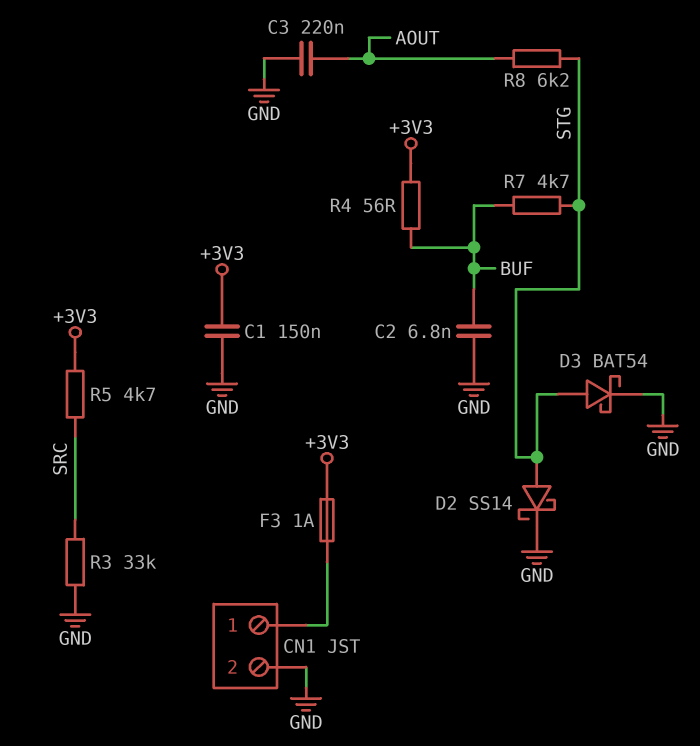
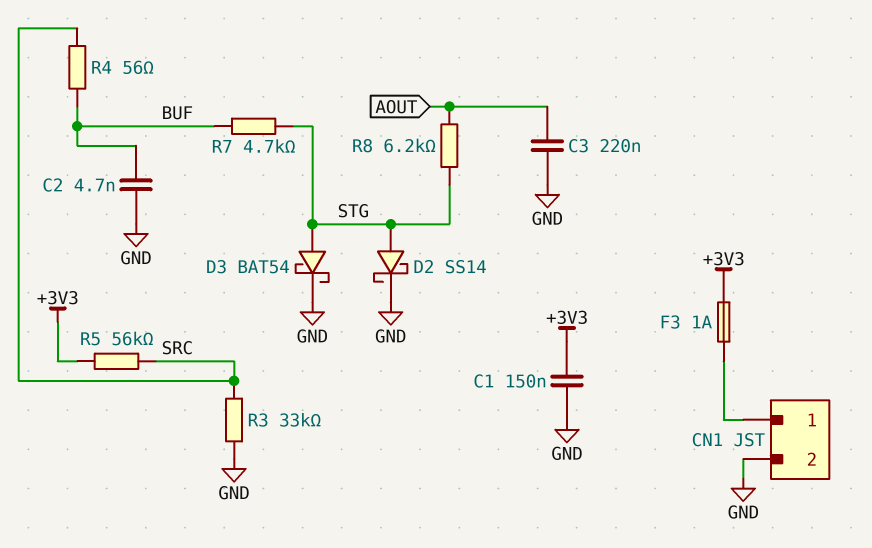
C2: 6.8nF (BUF, GND) -> 4.7nF (BUF, GND)
R4: 56 (+3V3, BUF) -> 56 (BUF, SRC)
R5: 4.7k (+3V3, SRC) -> 56k (+3V3, SRC)

